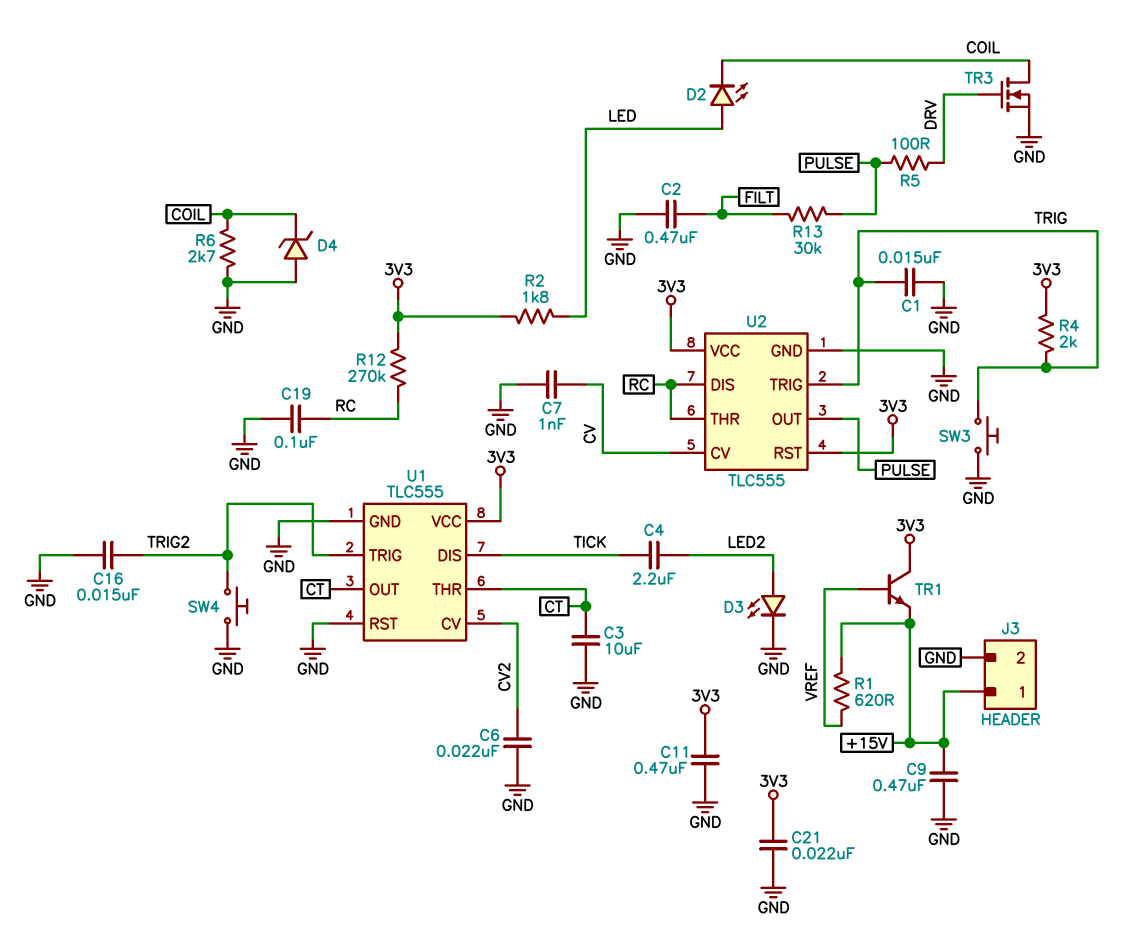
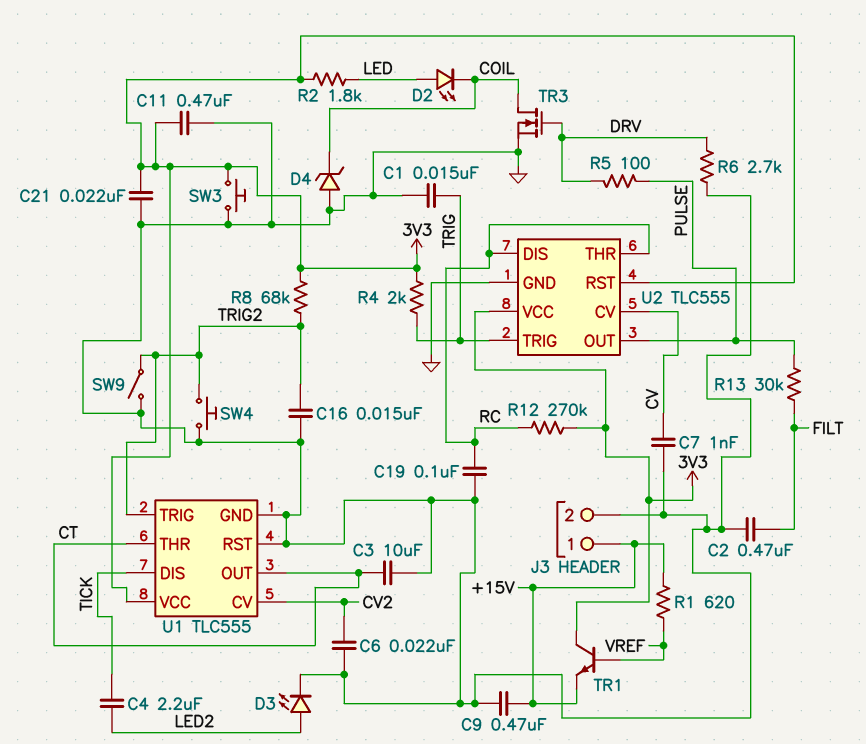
R6: 2.7k (COIL, GND) -> 2.7k (DRV, GND)
R8: none -> 68k (3V3, TRIG2)
SW3: button (GND, TRIG) -> button (3V3, GND)
SW9: none -> switch (GND, TRIG2)

